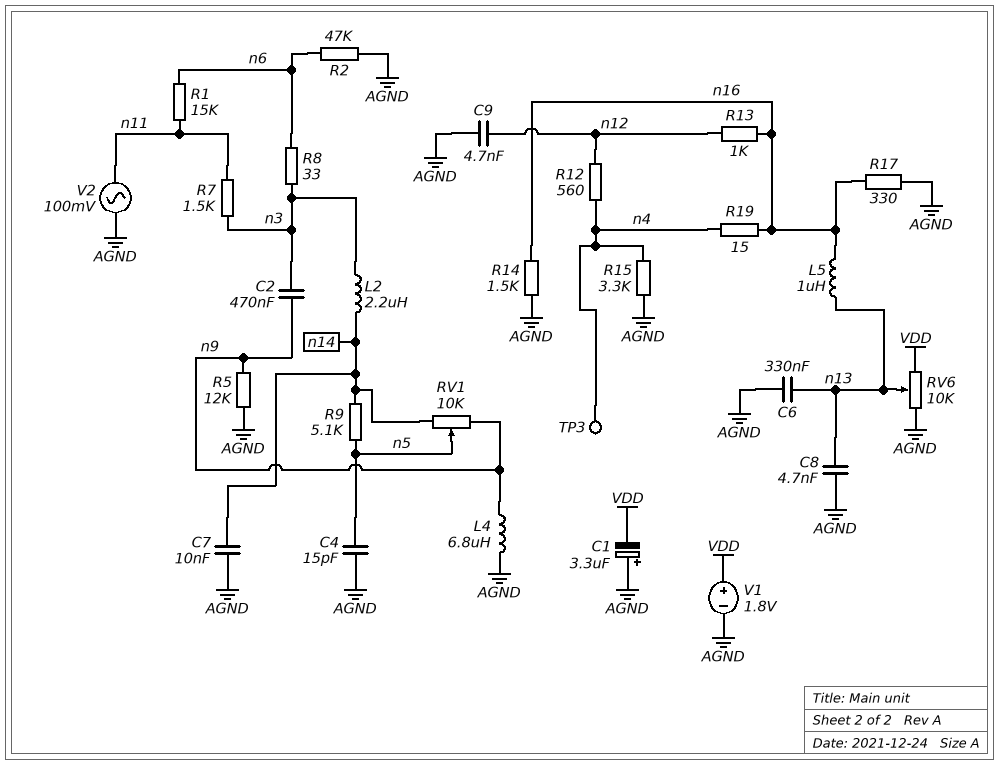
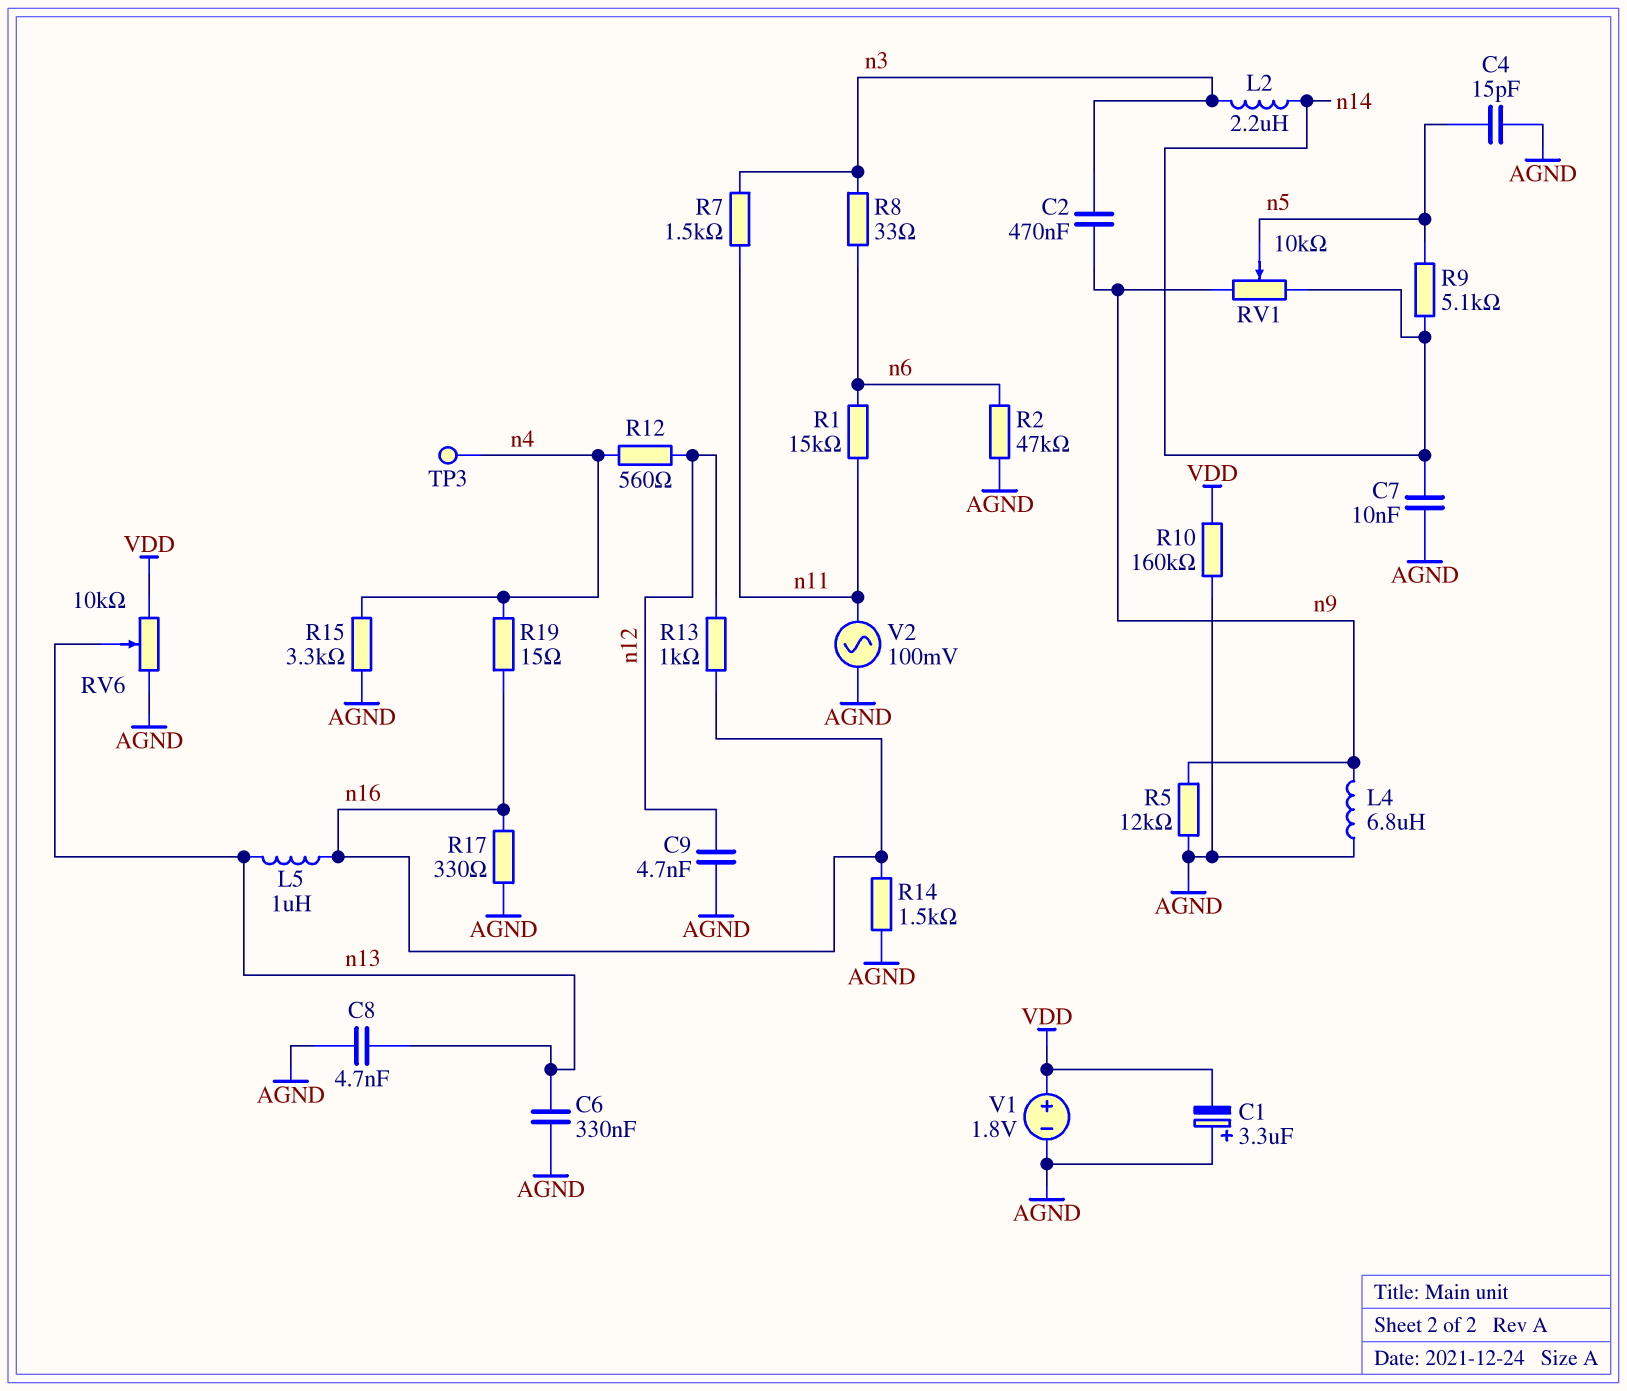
R10: none -> 160k (AGND, VDD)

